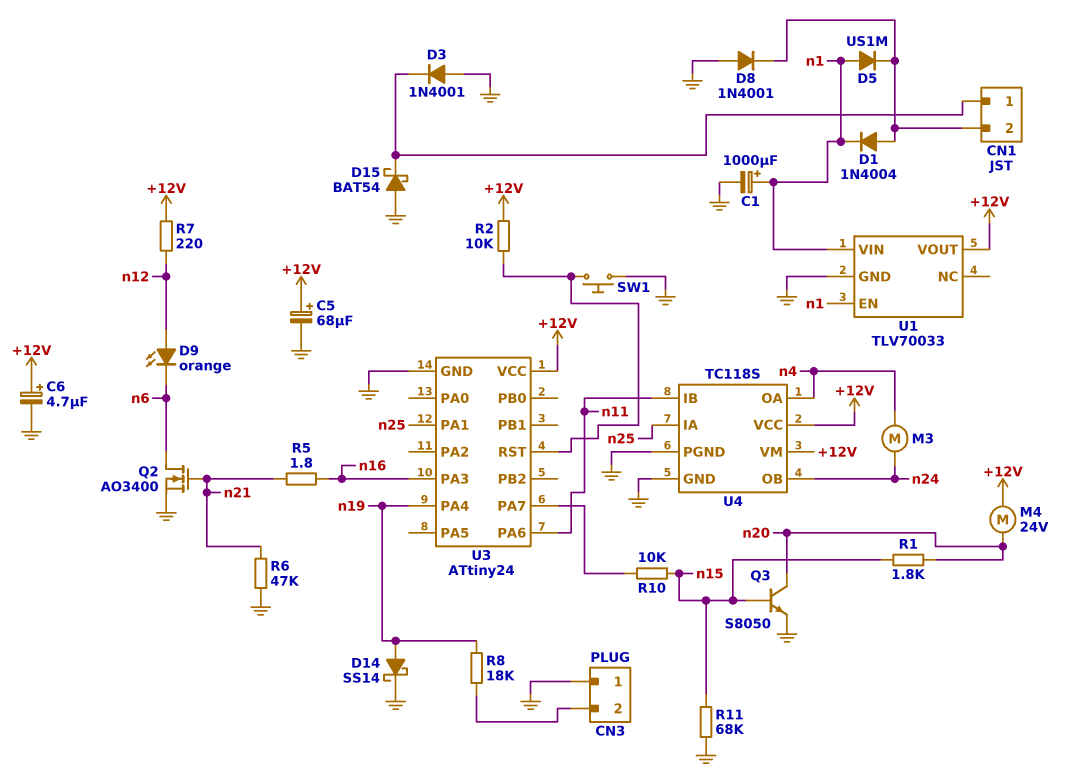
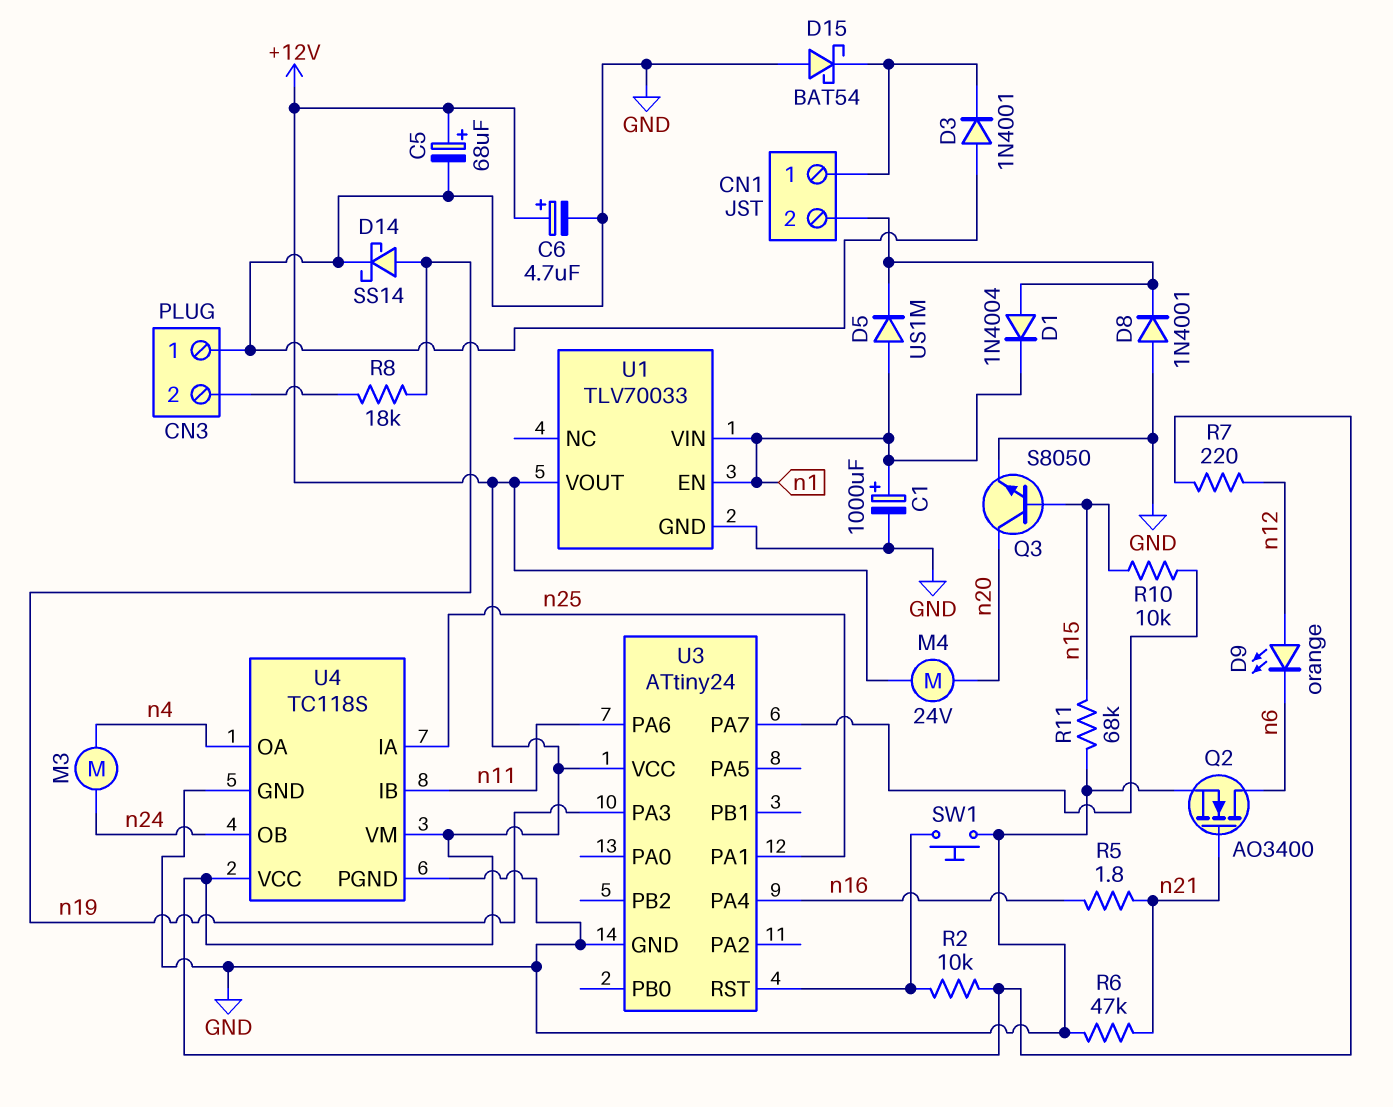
R1: 1.8k (n15, n20) -> none
U3 pin PA3: n16 -> n19
U3 pin PA4: n19 -> n16

